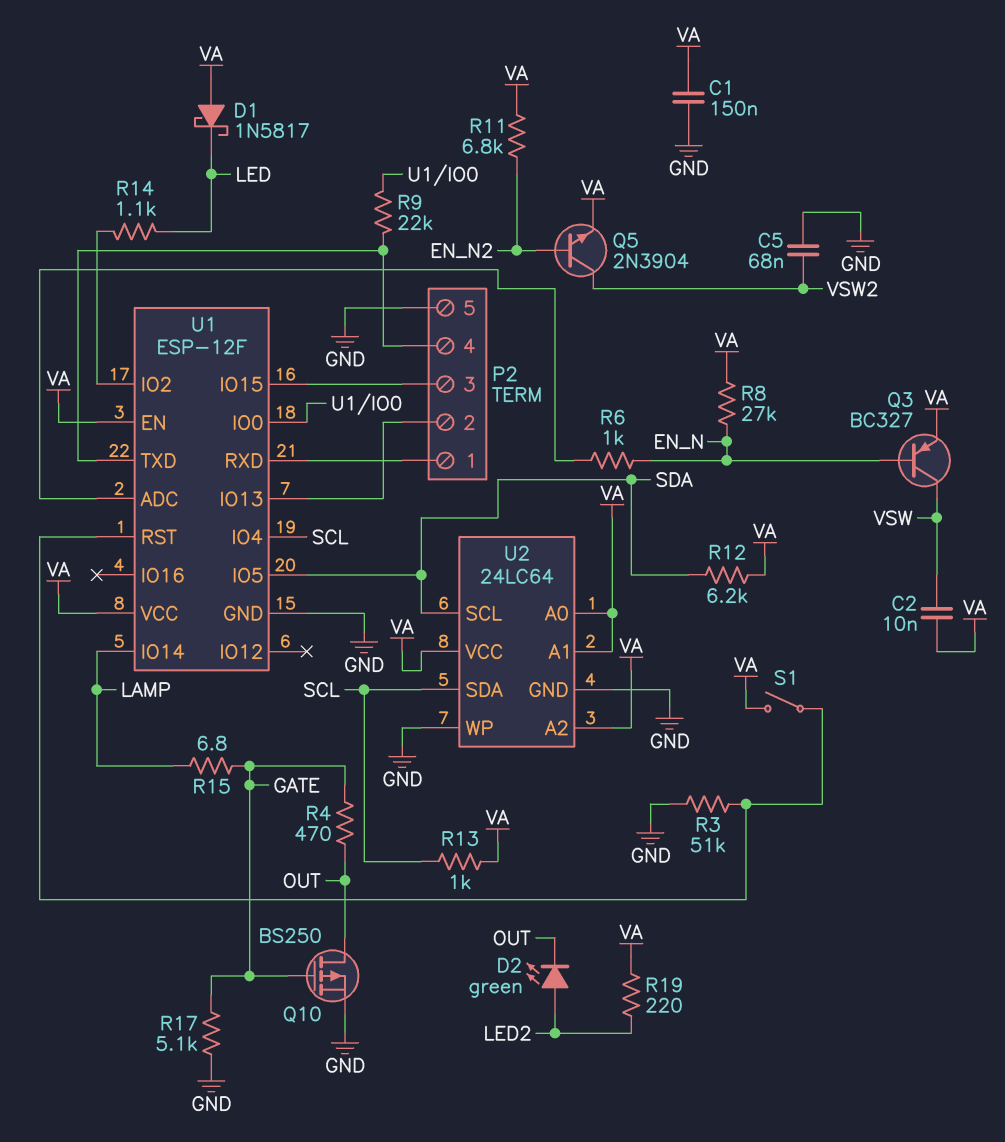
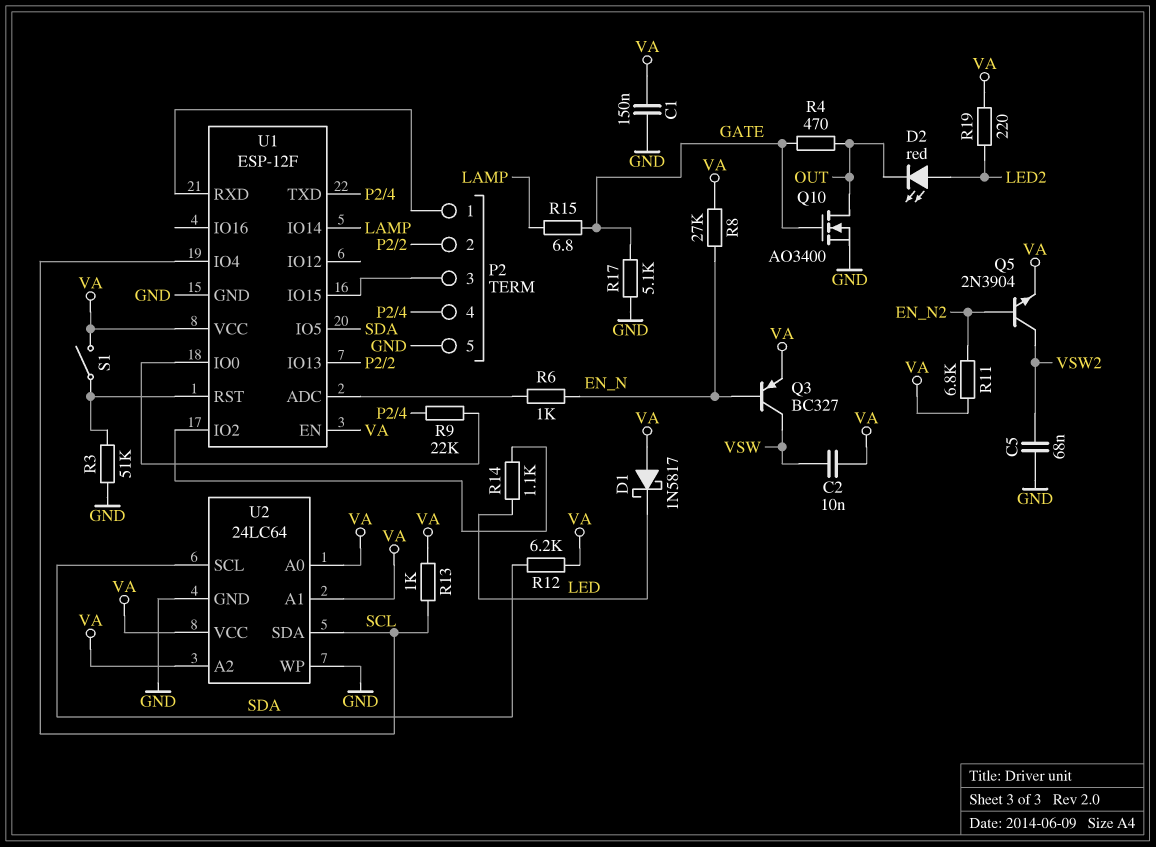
D2: LED green (A LED2, K OUT) -> LED red (A LED2, K OUT)
Q10: PMOS BS250 (G GATE, D OUT, S GND) -> NMOS AO3400 (G GATE, D OUT, S GND)

